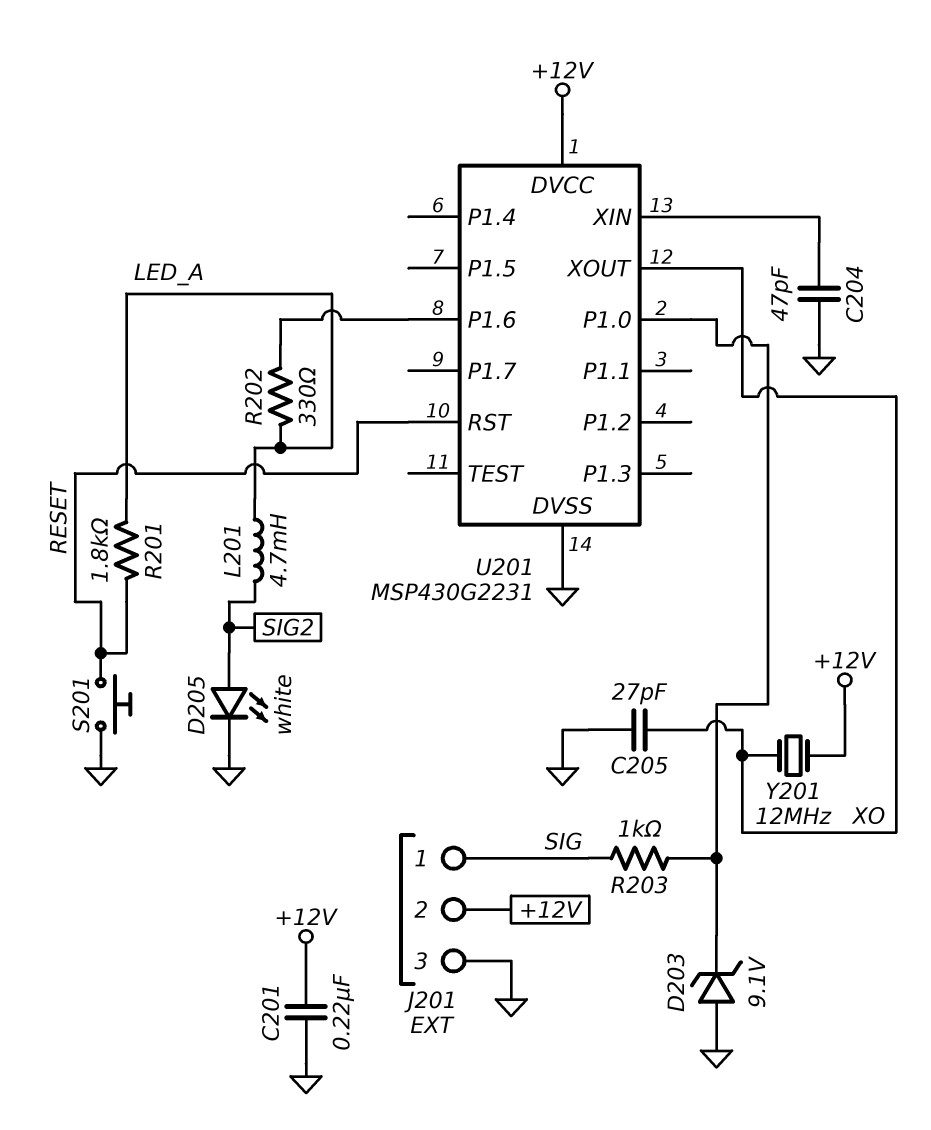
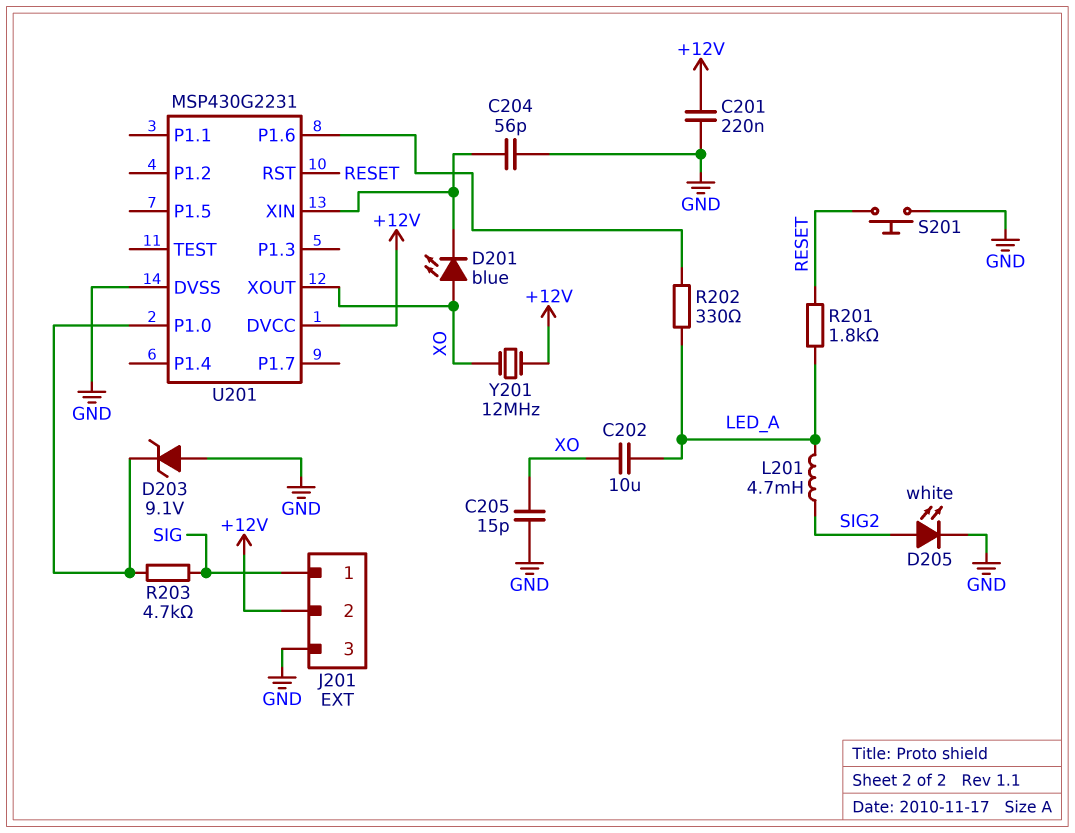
C202: none -> 10uF (LED_A, XO)
C204: 47pF (GND, U201/XIN) -> 56pF (GND, U201/XIN)
C205: 27pF (GND, XO) -> 15pF (GND, XO)
D201: none -> LED blue (A XO, K U201/XIN)
R203: 1k (SIG, U201/P1.0) -> 4.7k (SIG, U201/P1.0)

